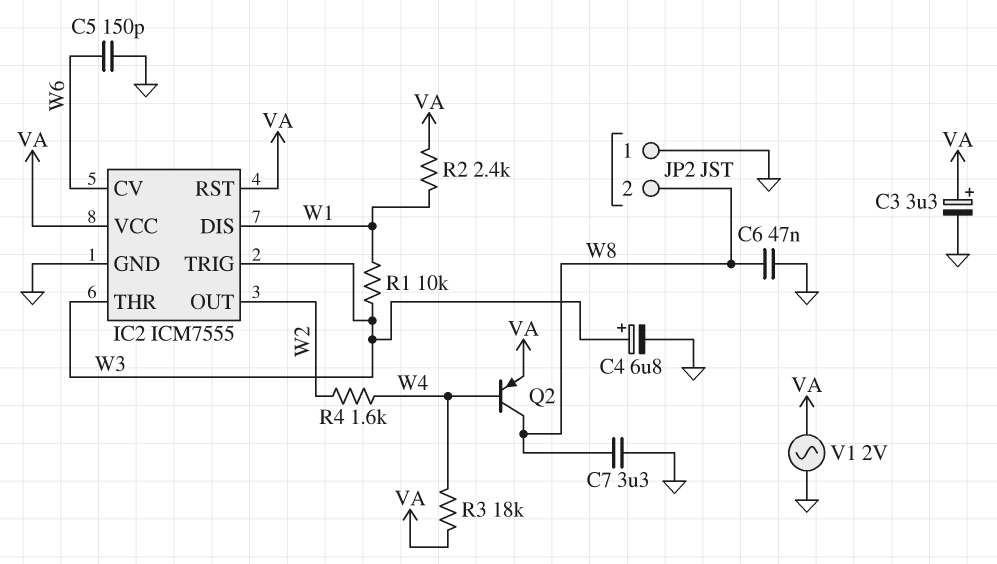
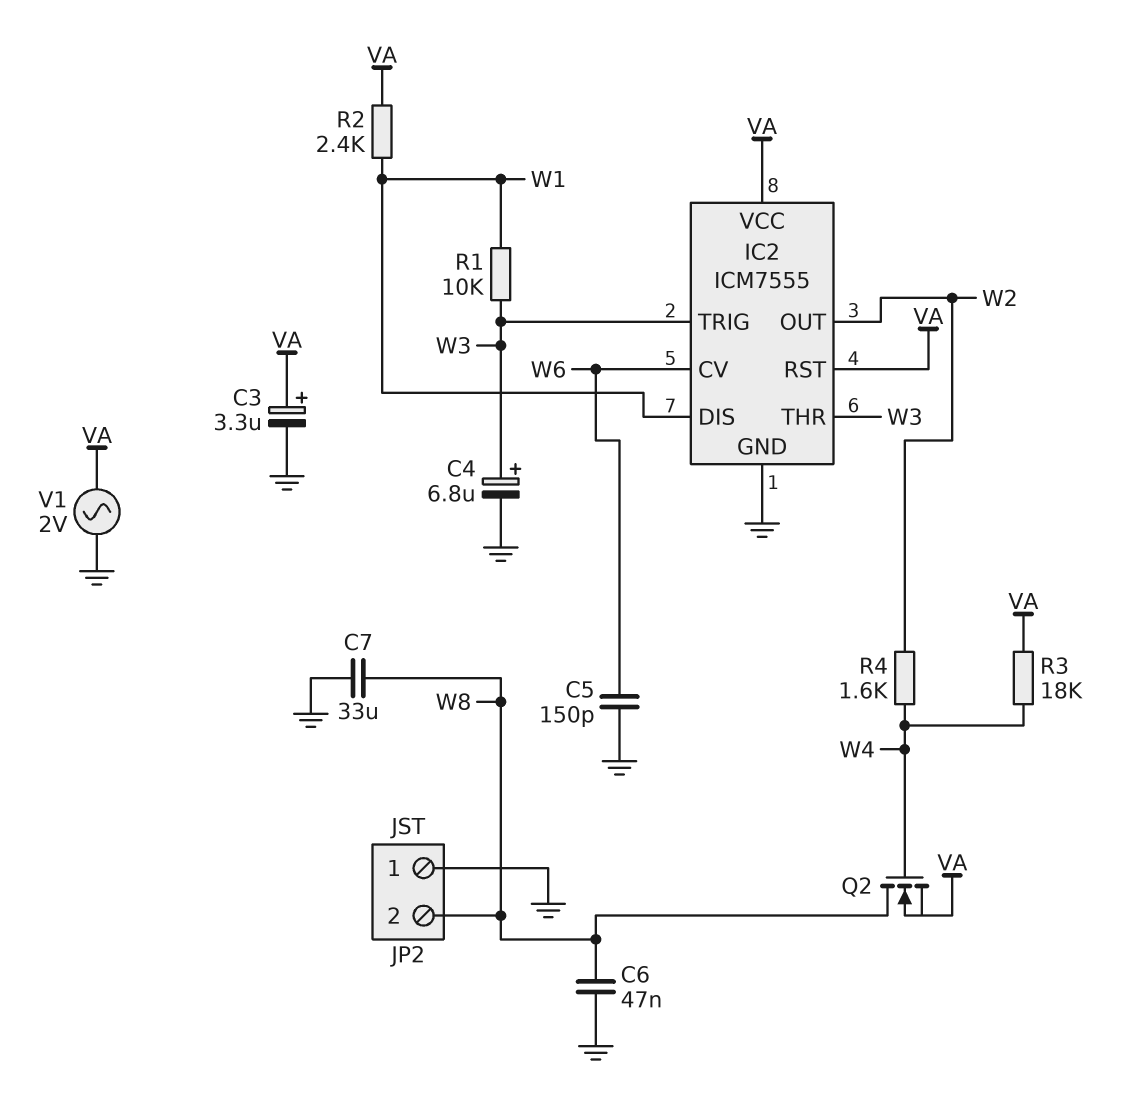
C7: 3.3uF (GND, W8) -> 33uF (GND, W8)
Q2: PNP (B W4, C W8, E VA) -> NMOS (G W4, D W8, S VA)

